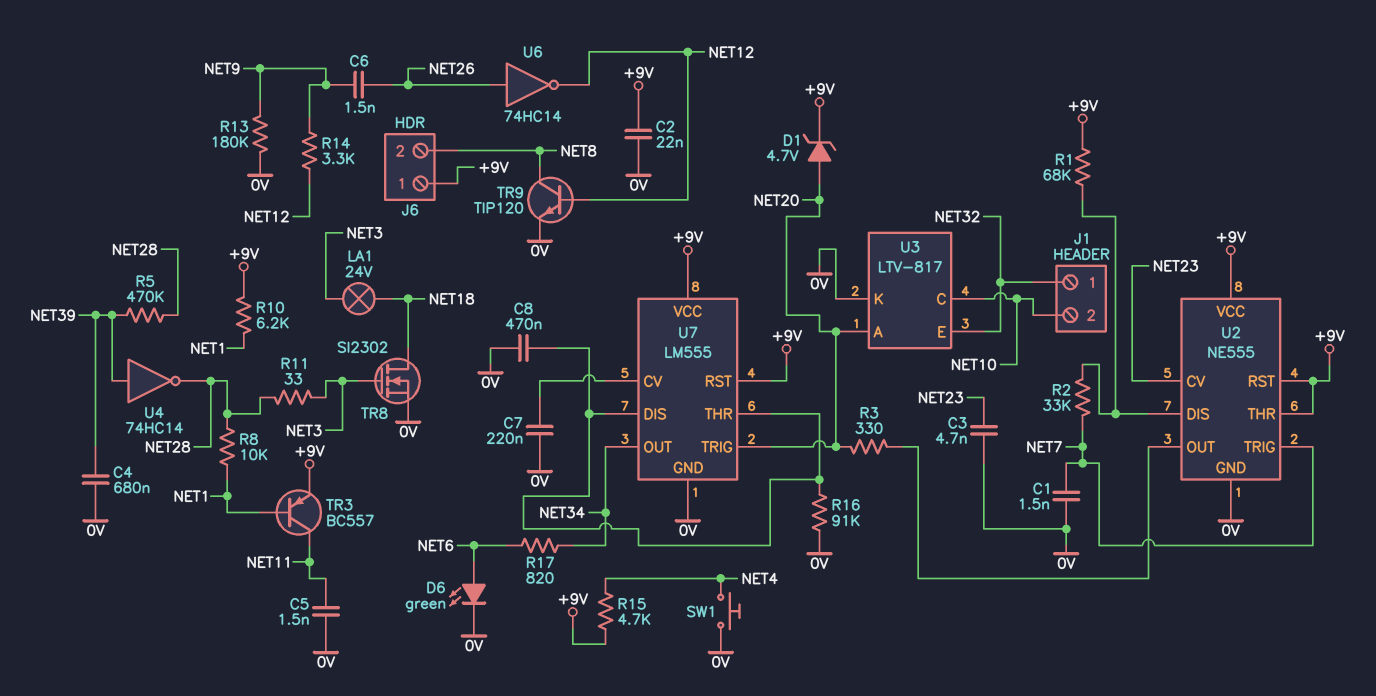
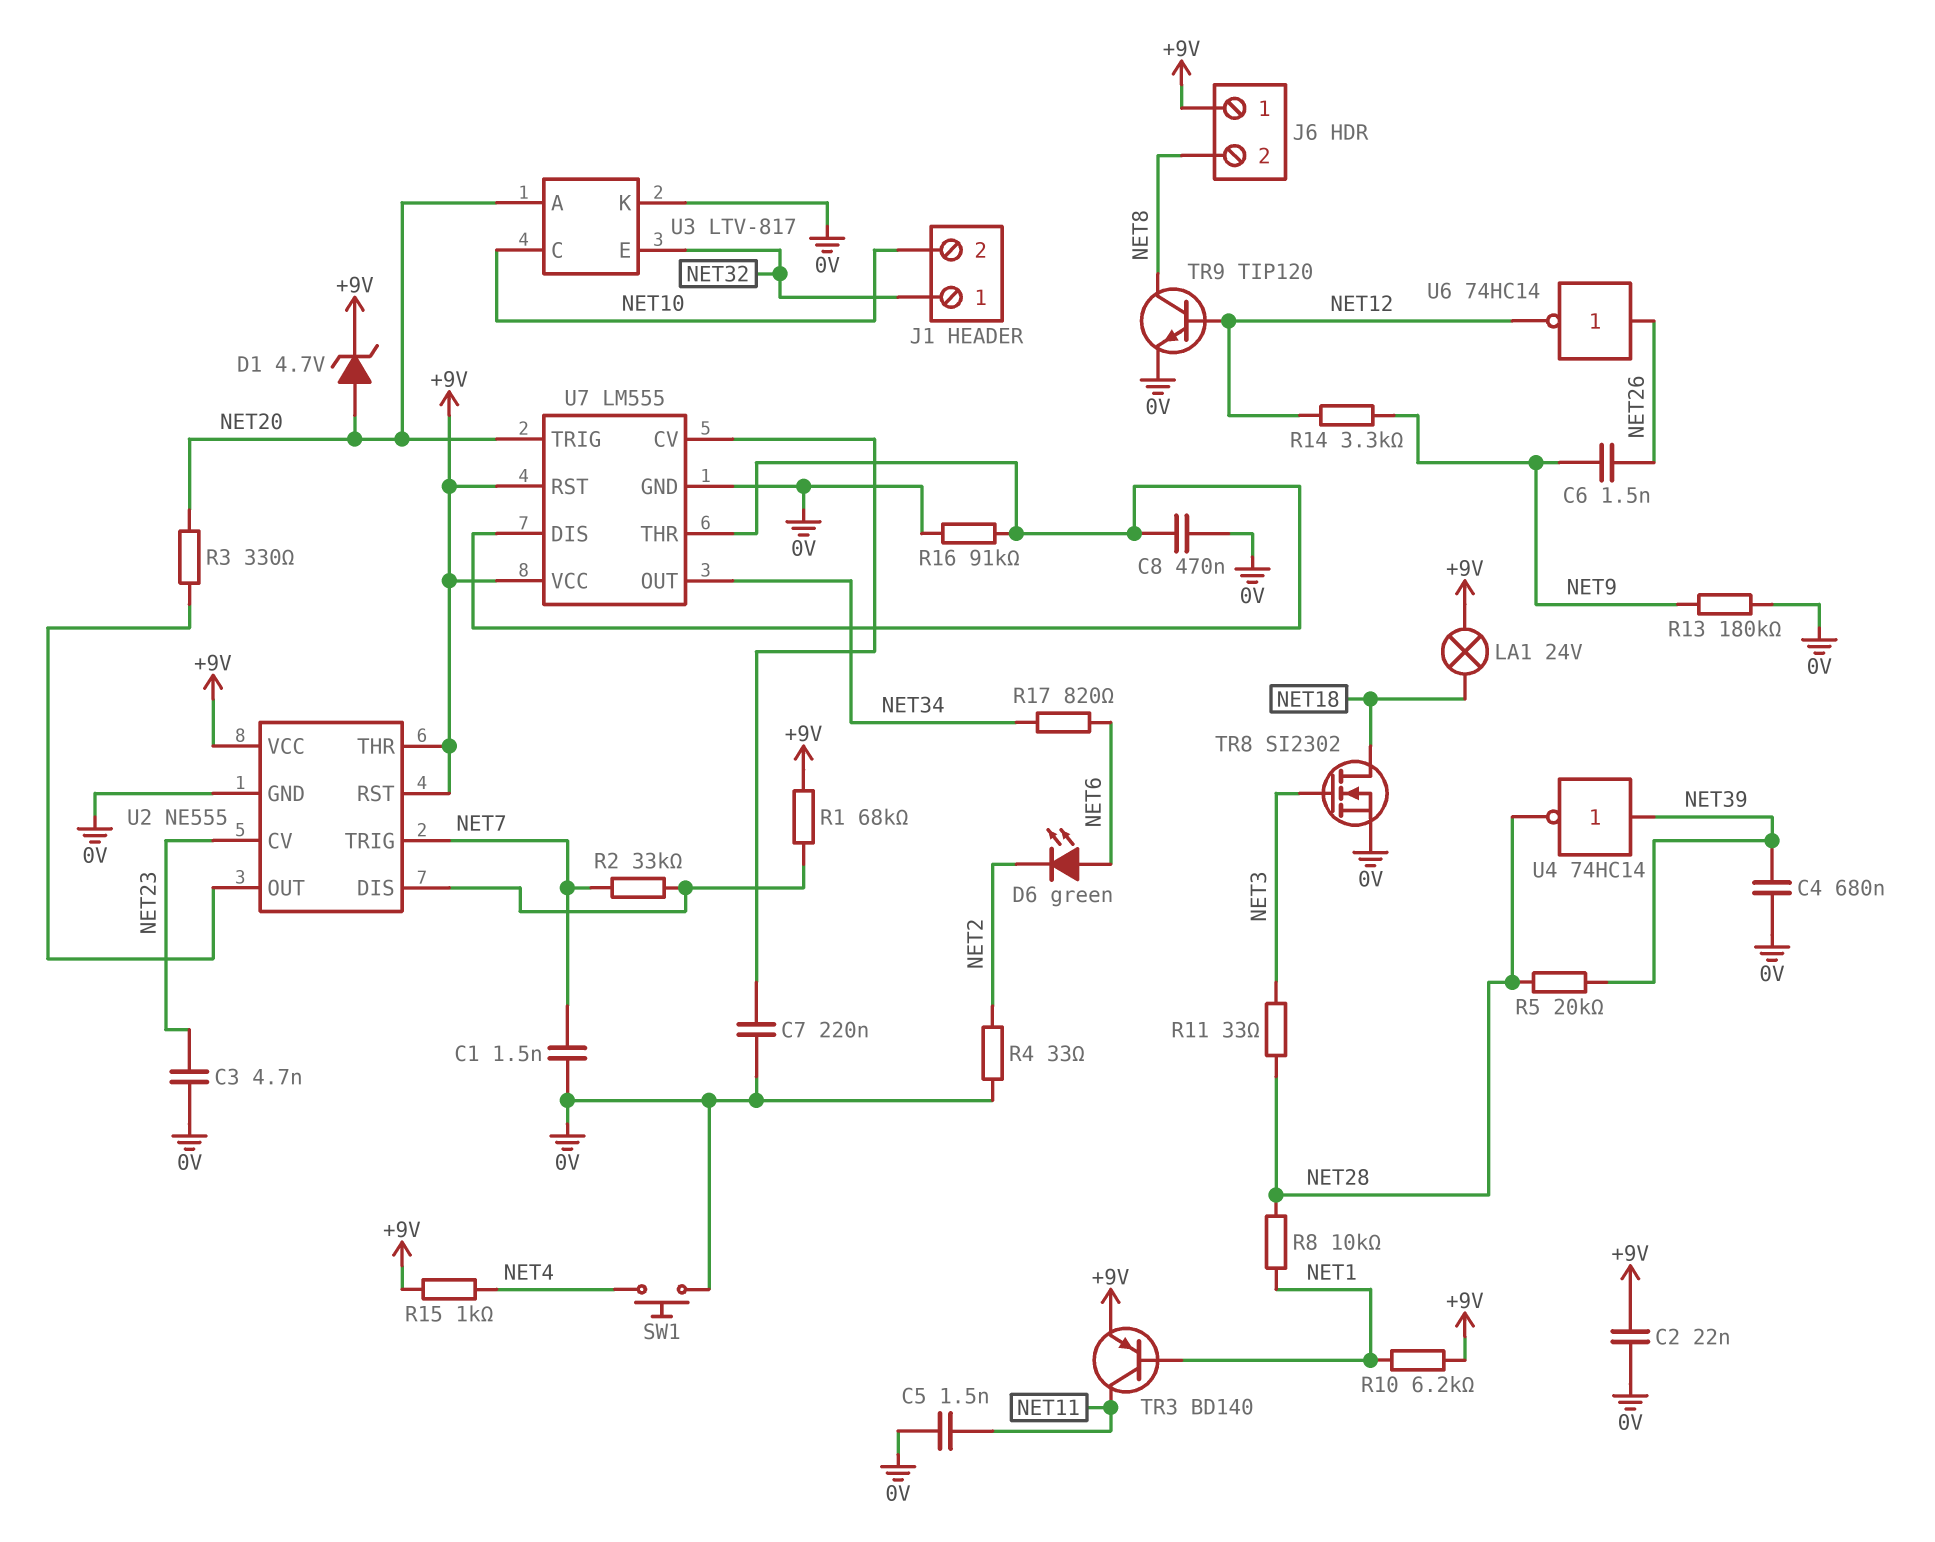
D6: LED green (A NET6, K 0V) -> LED green (A NET6, K NET2)
LA1: lamp 24V (NET3, NET18) -> lamp 24V (+9V, NET18)
R4: none -> 33 (0V, NET2)
R5: 470k (NET28, NET39) -> 20k (NET28, NET39)
R15: 4.7k (+9V, NET4) -> 1k (+9V, NET4)
TR3: PNP BC557 (B NET1, C NET11, E +9V) -> PNP BD140 (B NET1, C NET11, E +9V)

